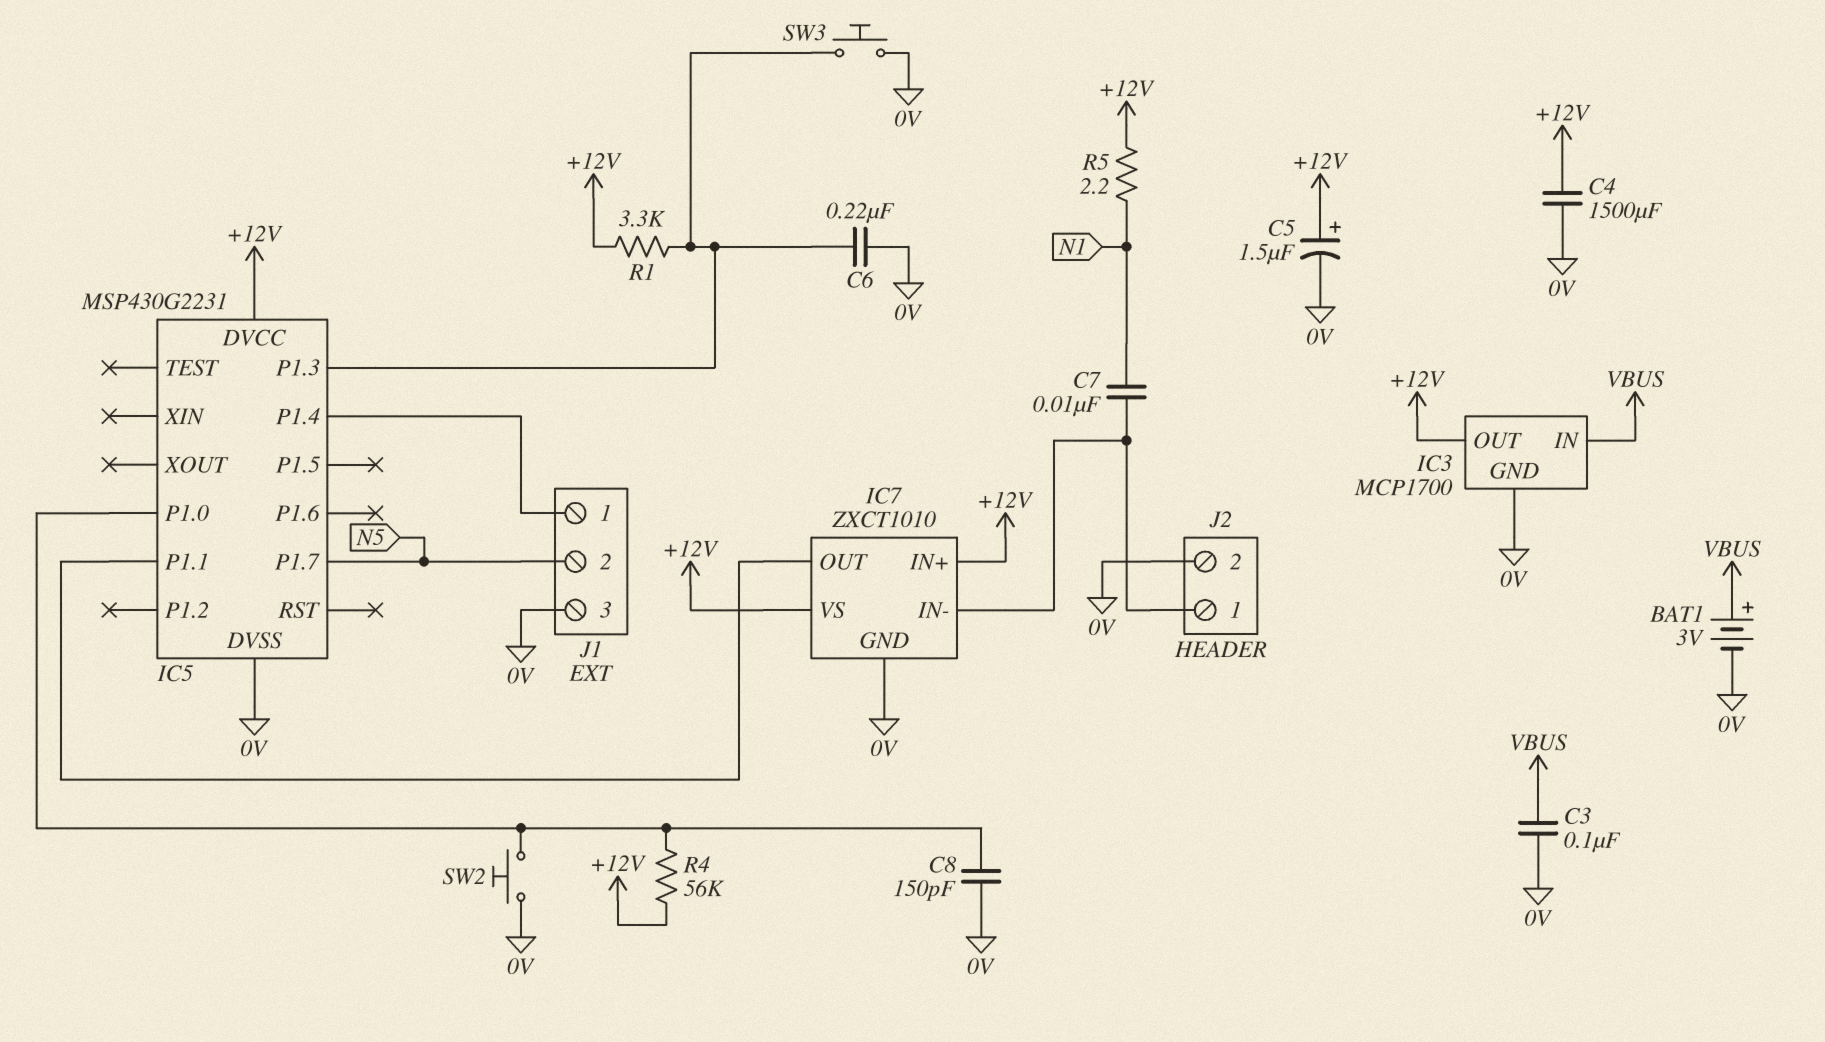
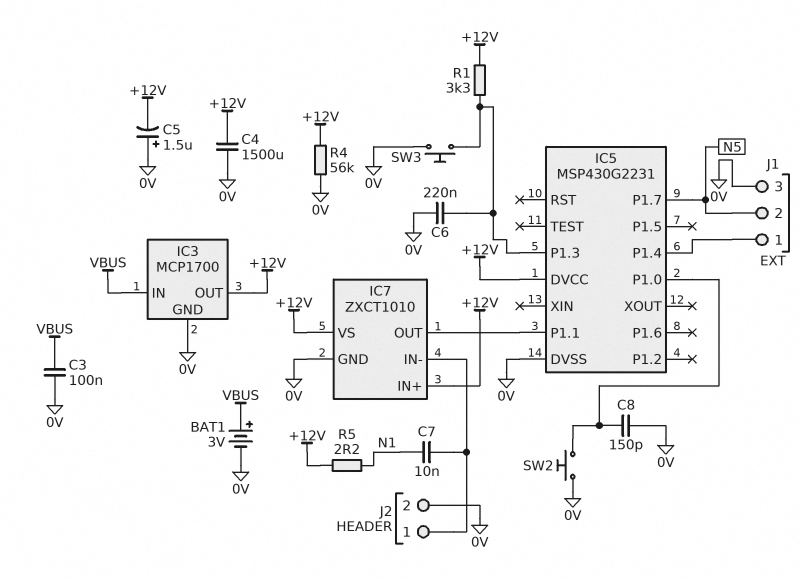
C5: 1.5uF (plus +12V, minus 0V) -> 1.5uF (plus 0V, minus +12V)
R4: 56k (+12V, IC5/P1.0) -> 56k (+12V, 0V)

